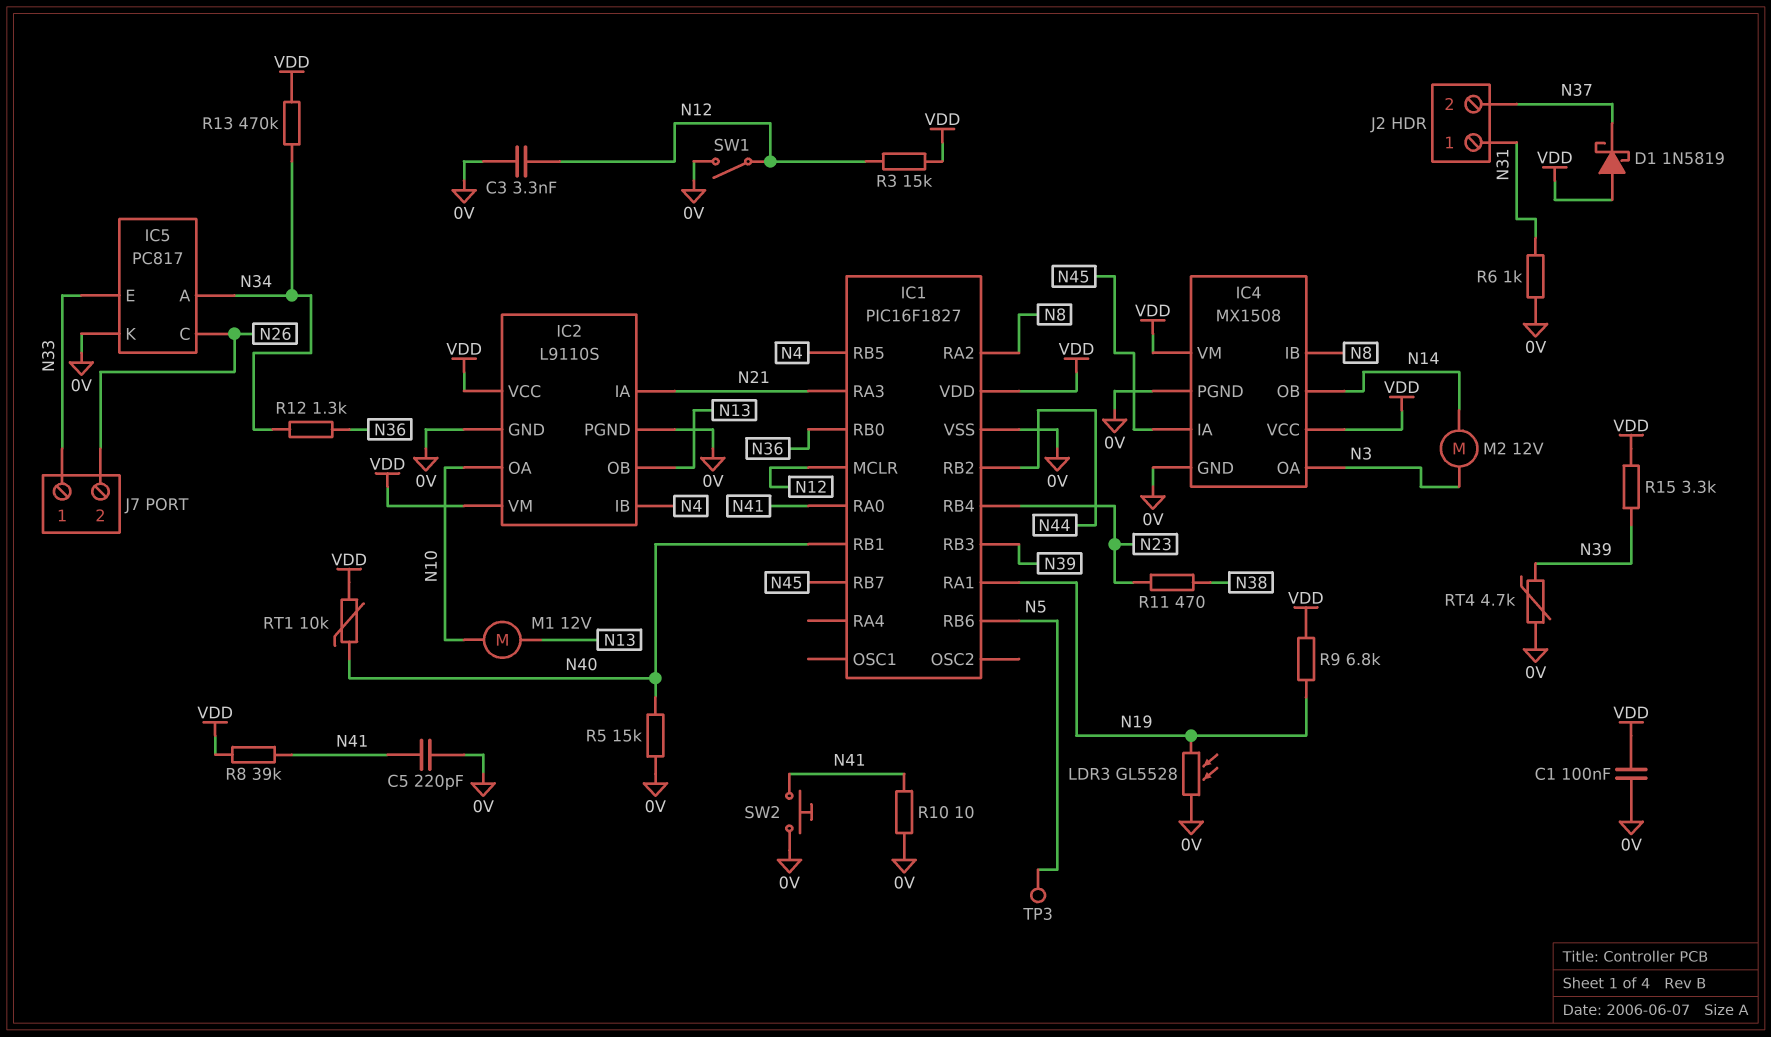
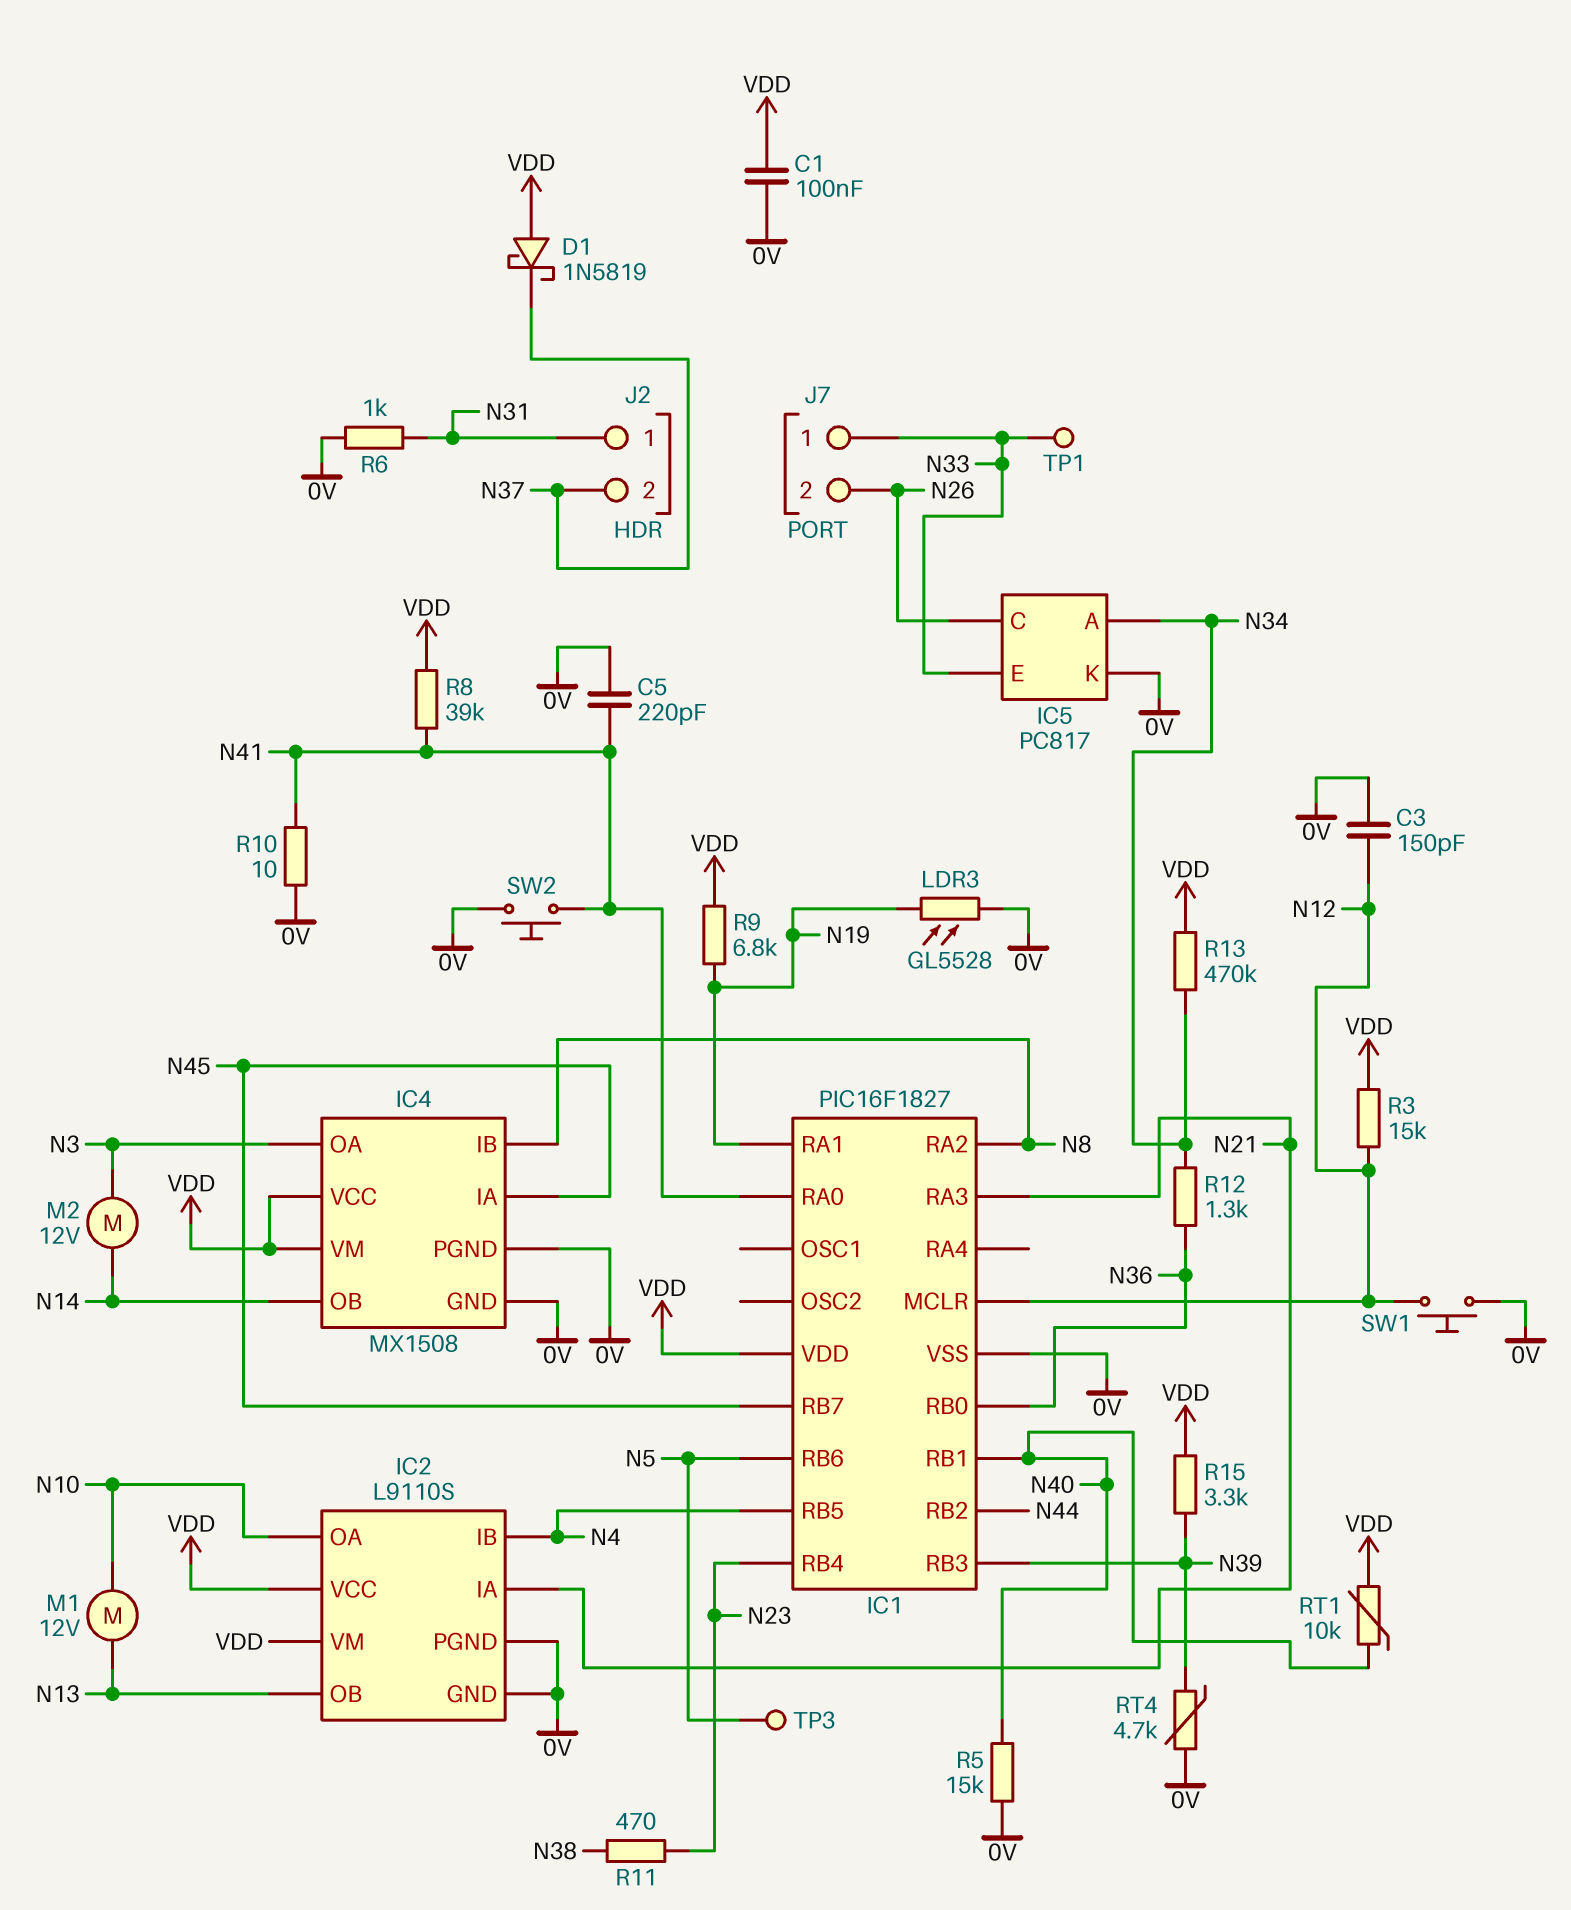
C3: 3.3nF (0V, N12) -> 150pF (0V, N12)
SW1: switch (0V, N12) -> button (0V, N12)
TP1: none -> test point (N33)

